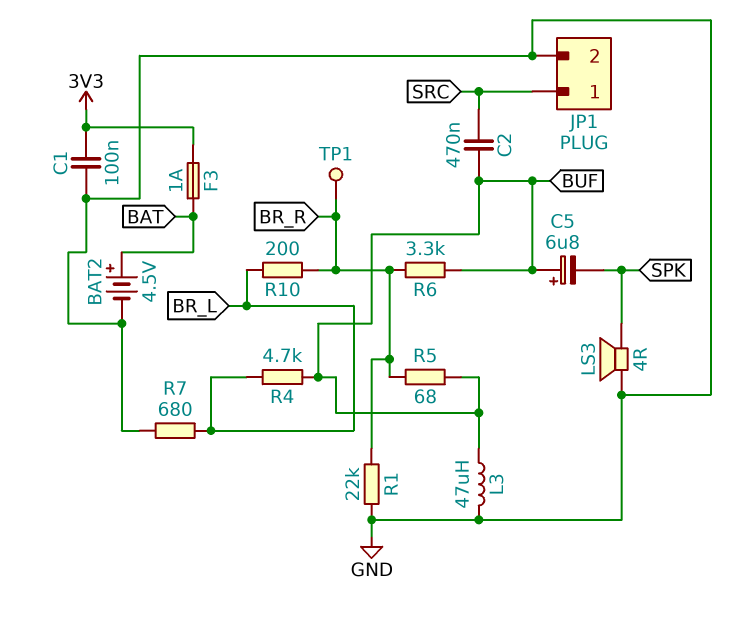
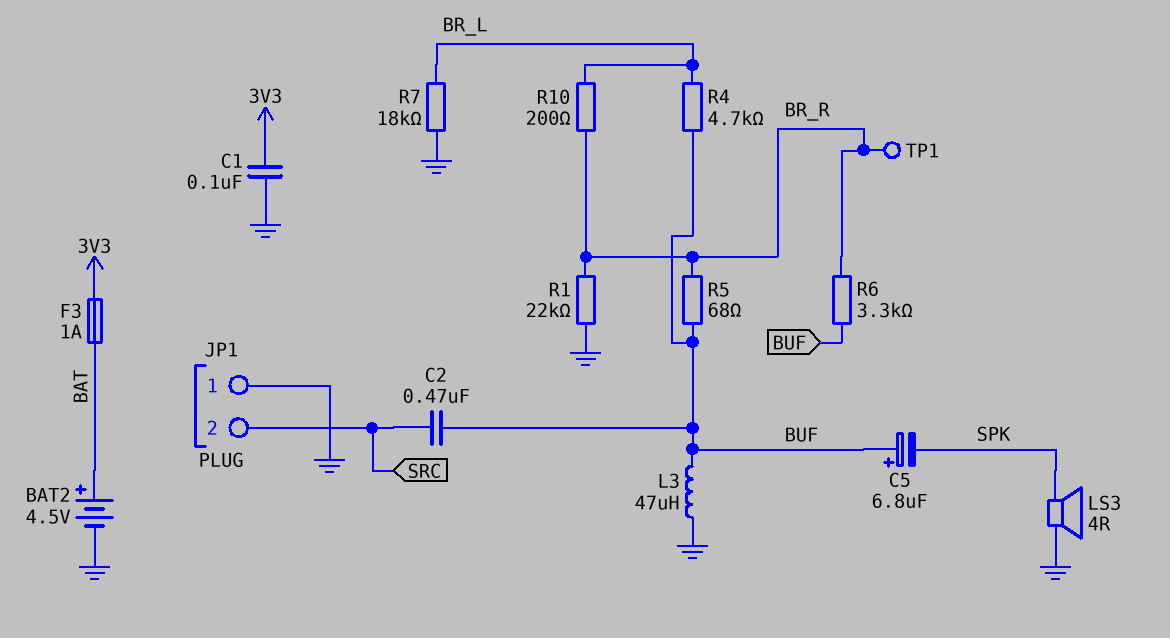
JP1 pin 1: SRC -> GND
JP1 pin 2: GND -> SRC
R7: 680 (BR_L, GND) -> 18k (BR_L, GND)

